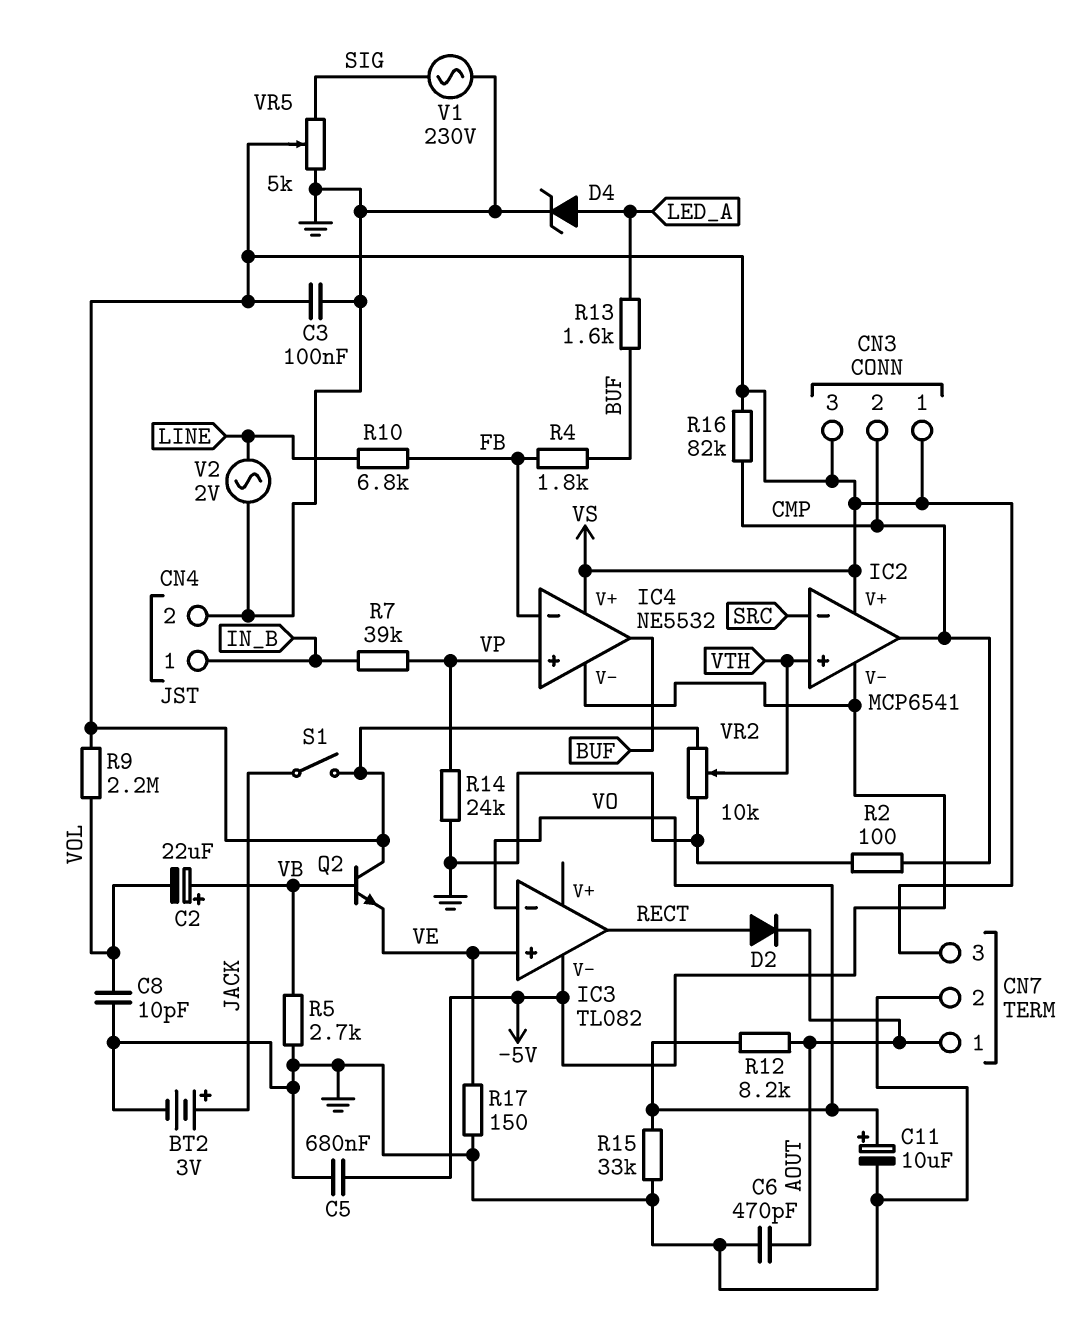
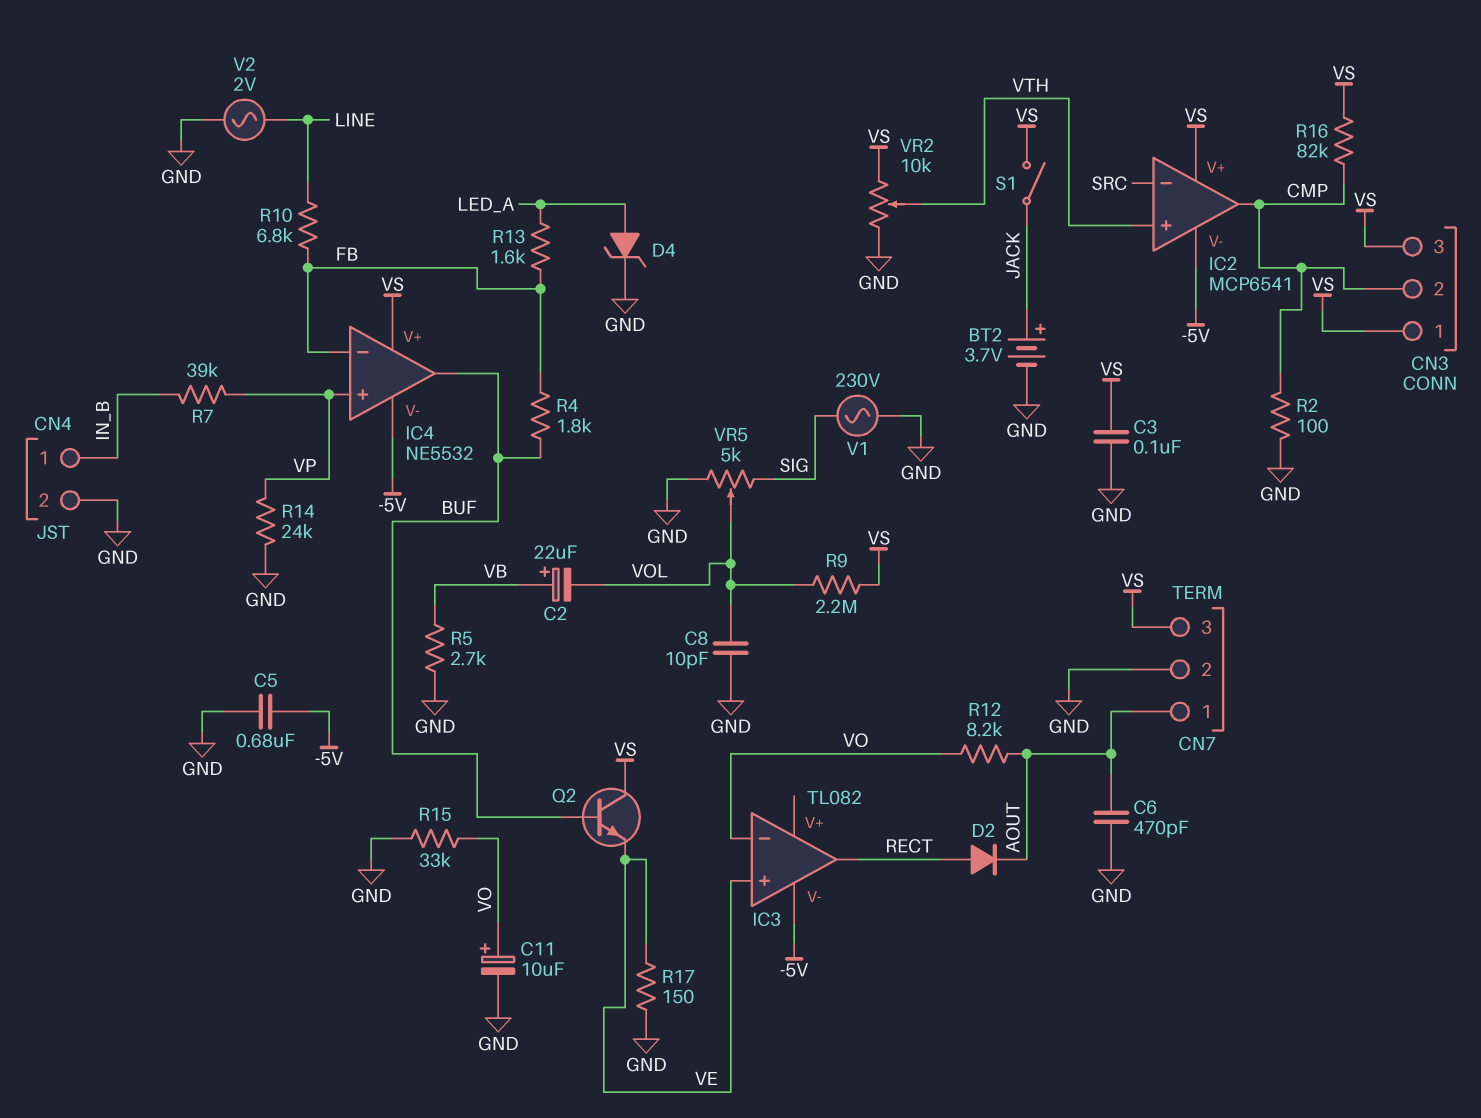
BT2: 3V (plus JACK, minus GND) -> 3.7V (plus JACK, minus GND)
Q2: NPN (B VB, C VS, E VE) -> NPN (B BUF, C VS, E VE)
R13: 1.6k (BUF, LED_A) -> 1.6k (FB, LED_A)
VR5: 5k (GND, SIG, wiper VS) -> 5k (GND, SIG, wiper VOL)

